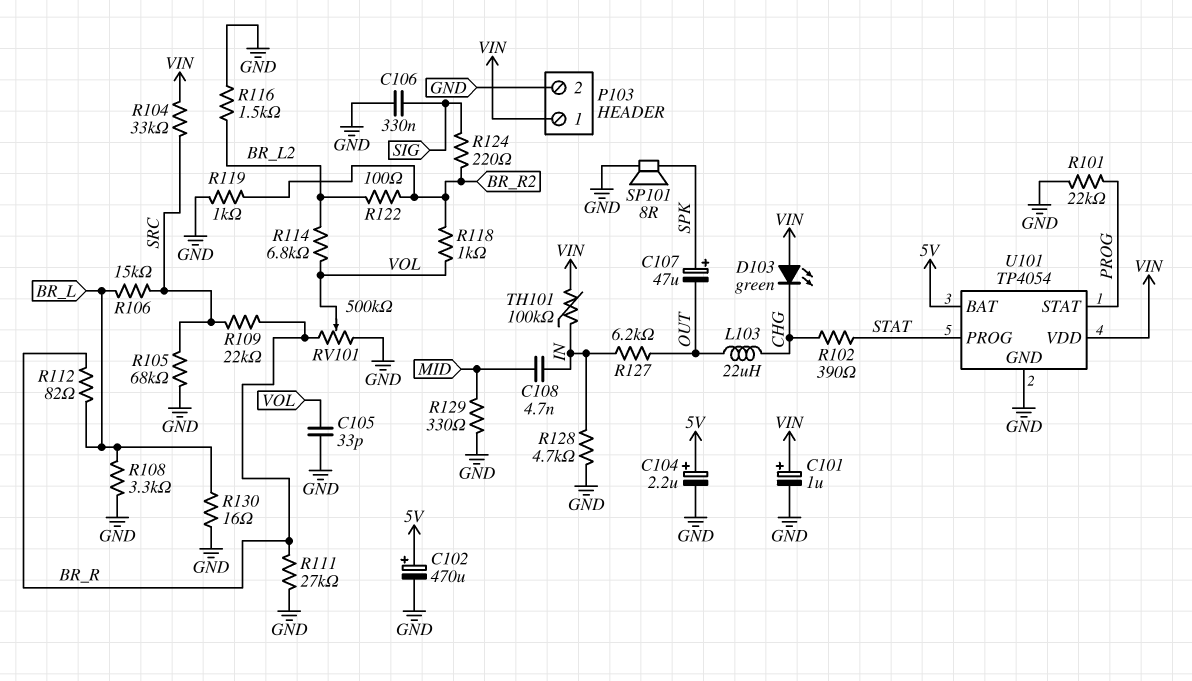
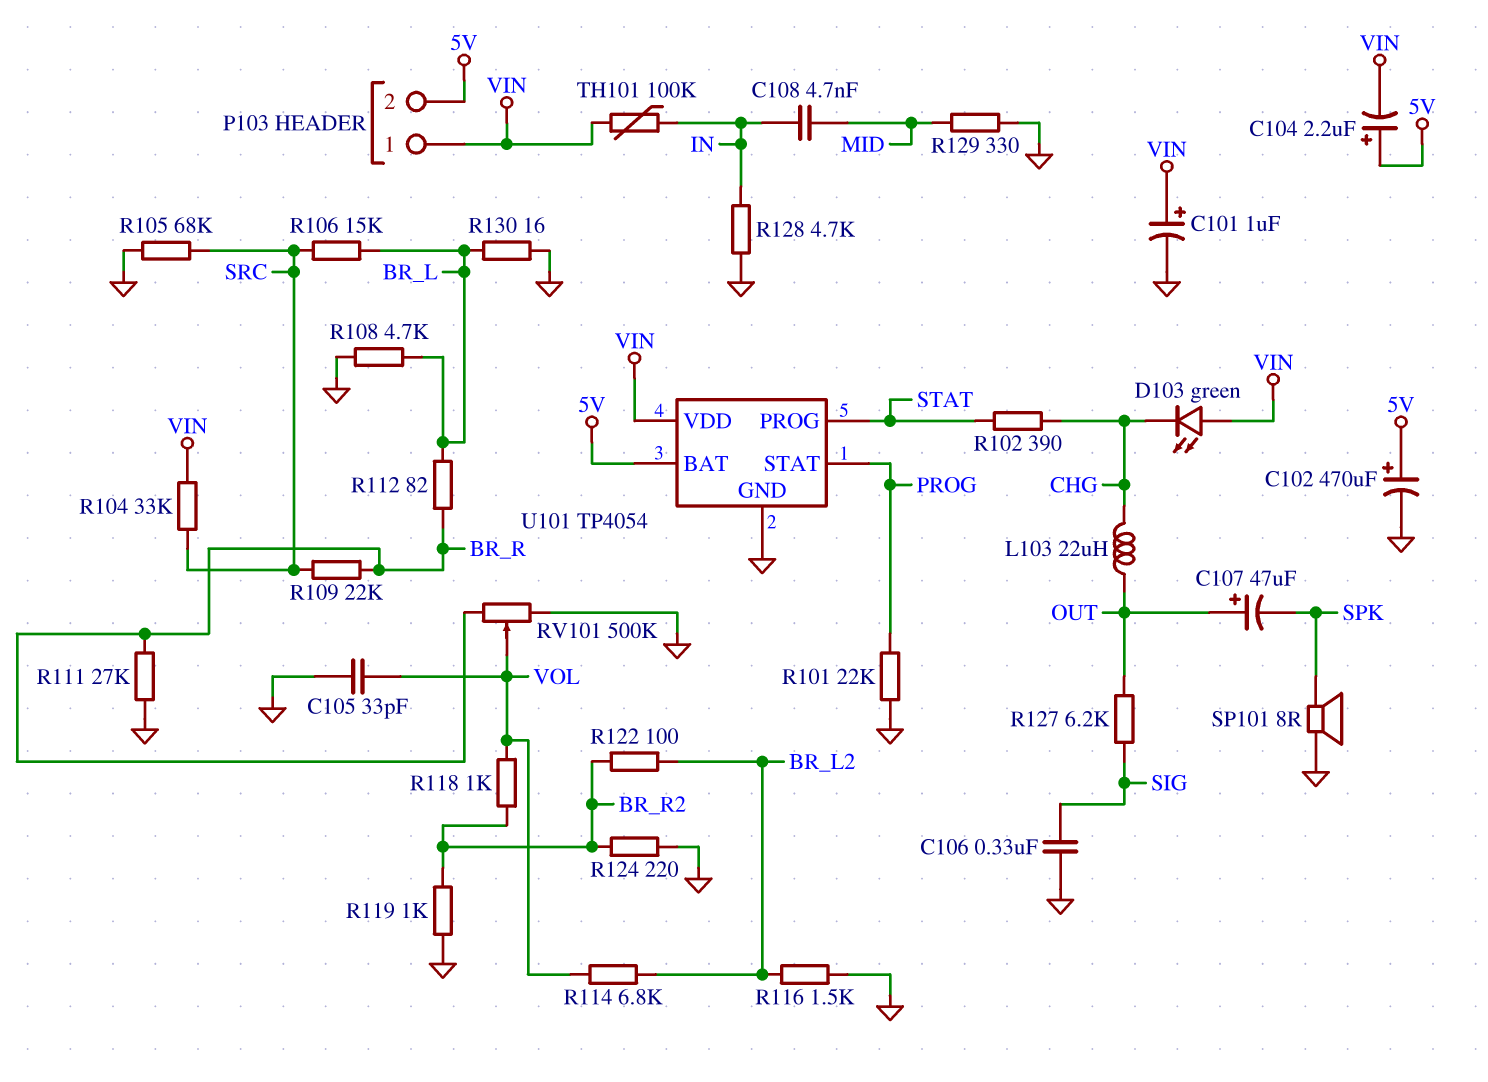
C104: 2.2uF (plus 5V, minus GND) -> 2.2uF (plus 5V, minus VIN)
C107: 47uF (plus SPK, minus OUT) -> 47uF (plus OUT, minus SPK)
P103 pin 2: GND -> 5V
R108: 3.3k (BR_L, GND) -> 4.7k (BR_L, GND)
R124: 220 (BR_R2, SIG) -> 220 (BR_R2, GND)
R127: 6.2k (IN, OUT) -> 6.2k (OUT, SIG)

